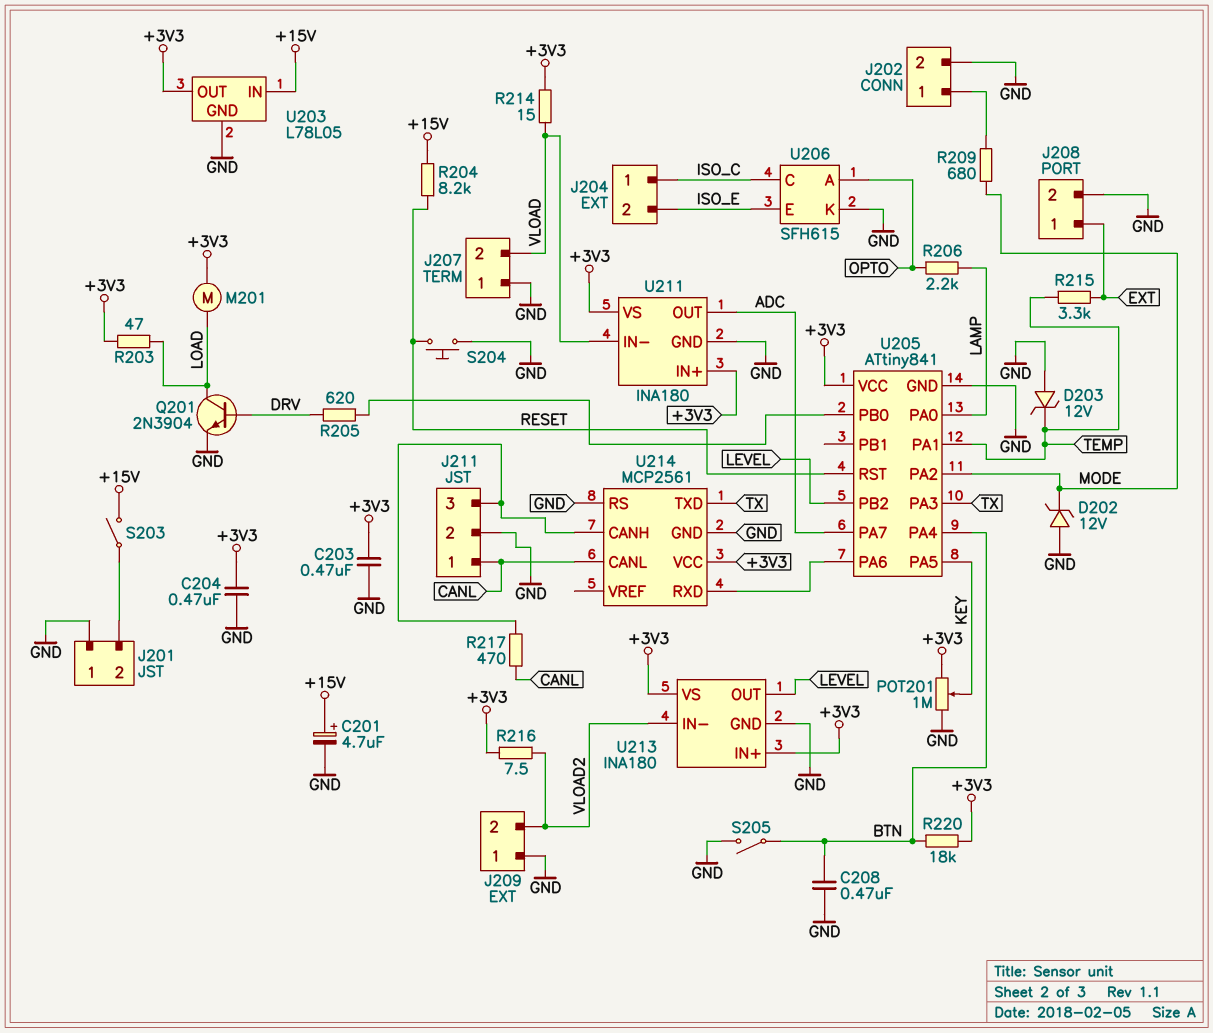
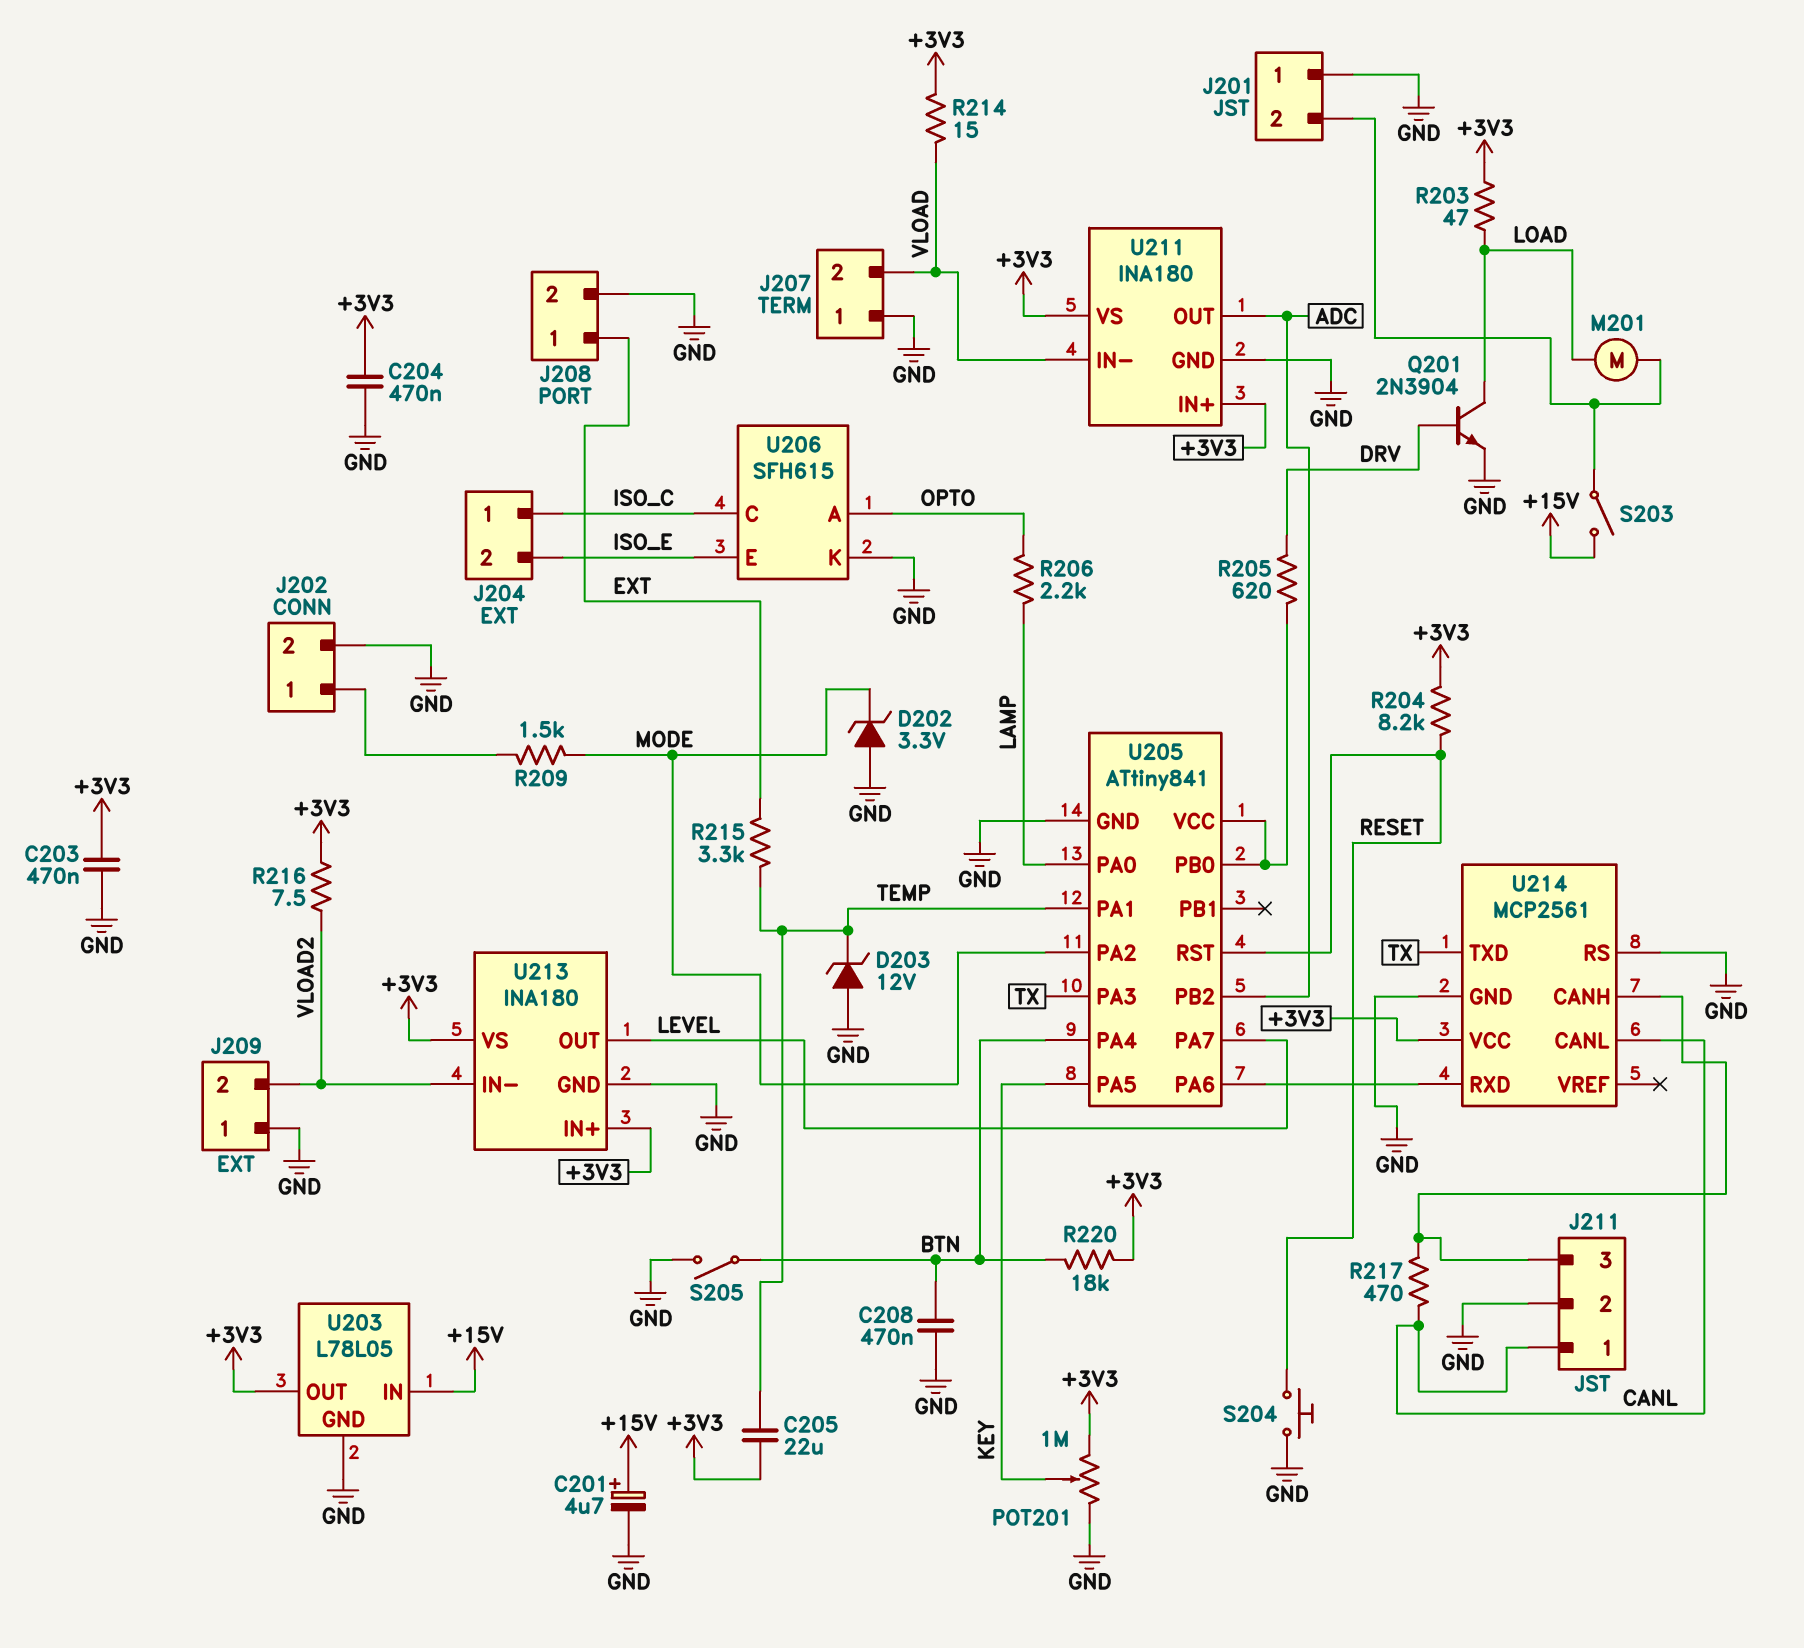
C205: none -> 22uF (+3V3, TEMP)
D202: zener 12V (A GND, K MODE) -> zener 3.3V (A GND, K MODE)
M201: motor (+3V3, LOAD) -> motor (J201/2, LOAD)
R204: 8.2k (+15V, RESET) -> 8.2k (+3V3, RESET)
R209: 680 (J202/1, MODE) -> 1.5k (J202/1, MODE)
U205 pin PA7: ADC -> LEVEL
U205 pin PB2: LEVEL -> ADC
U205 pin VCC: +3V3 -> U205/PB0

